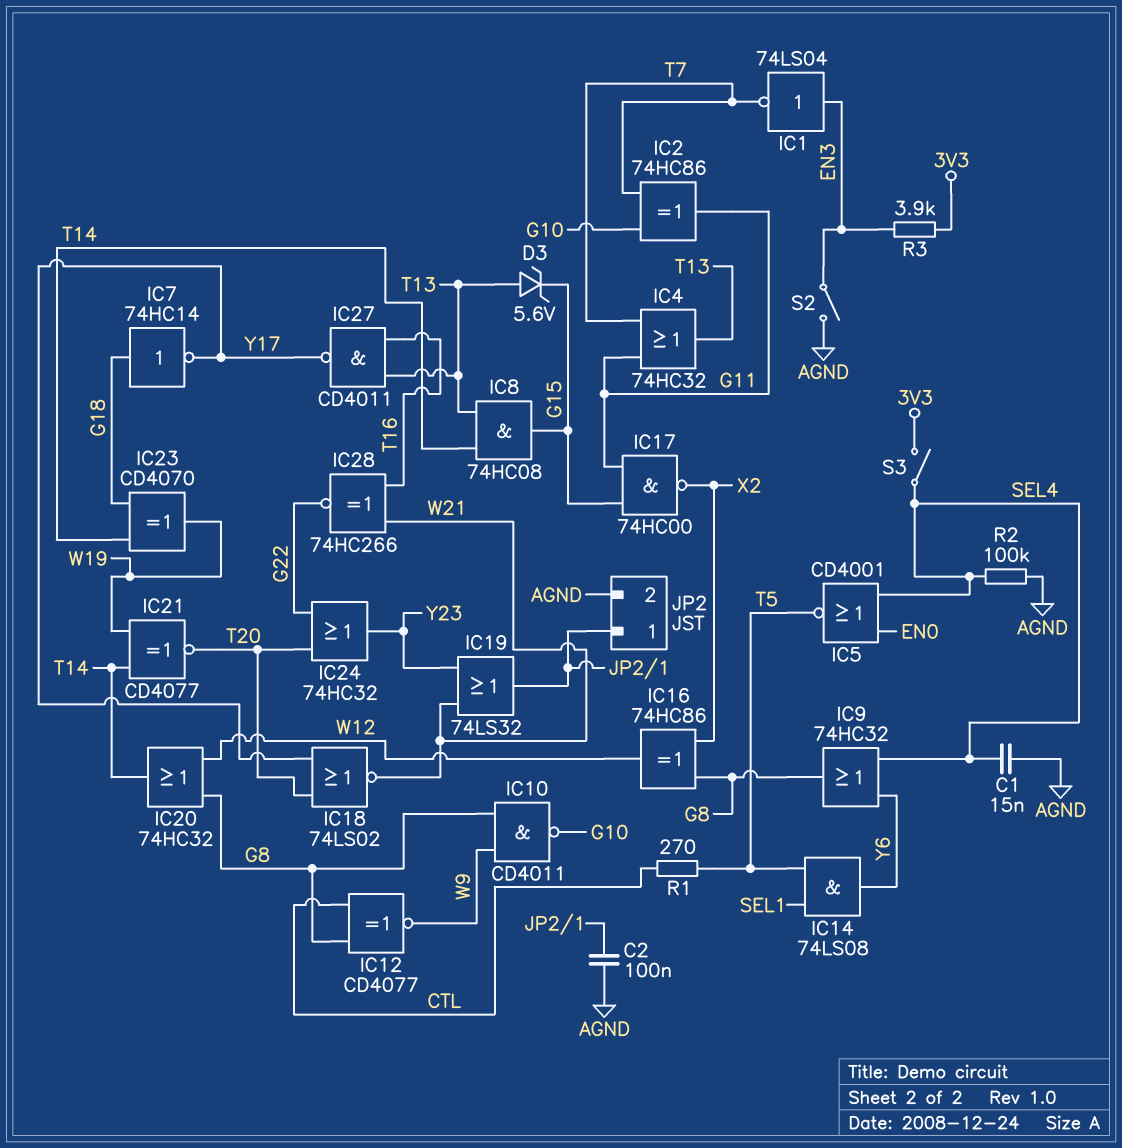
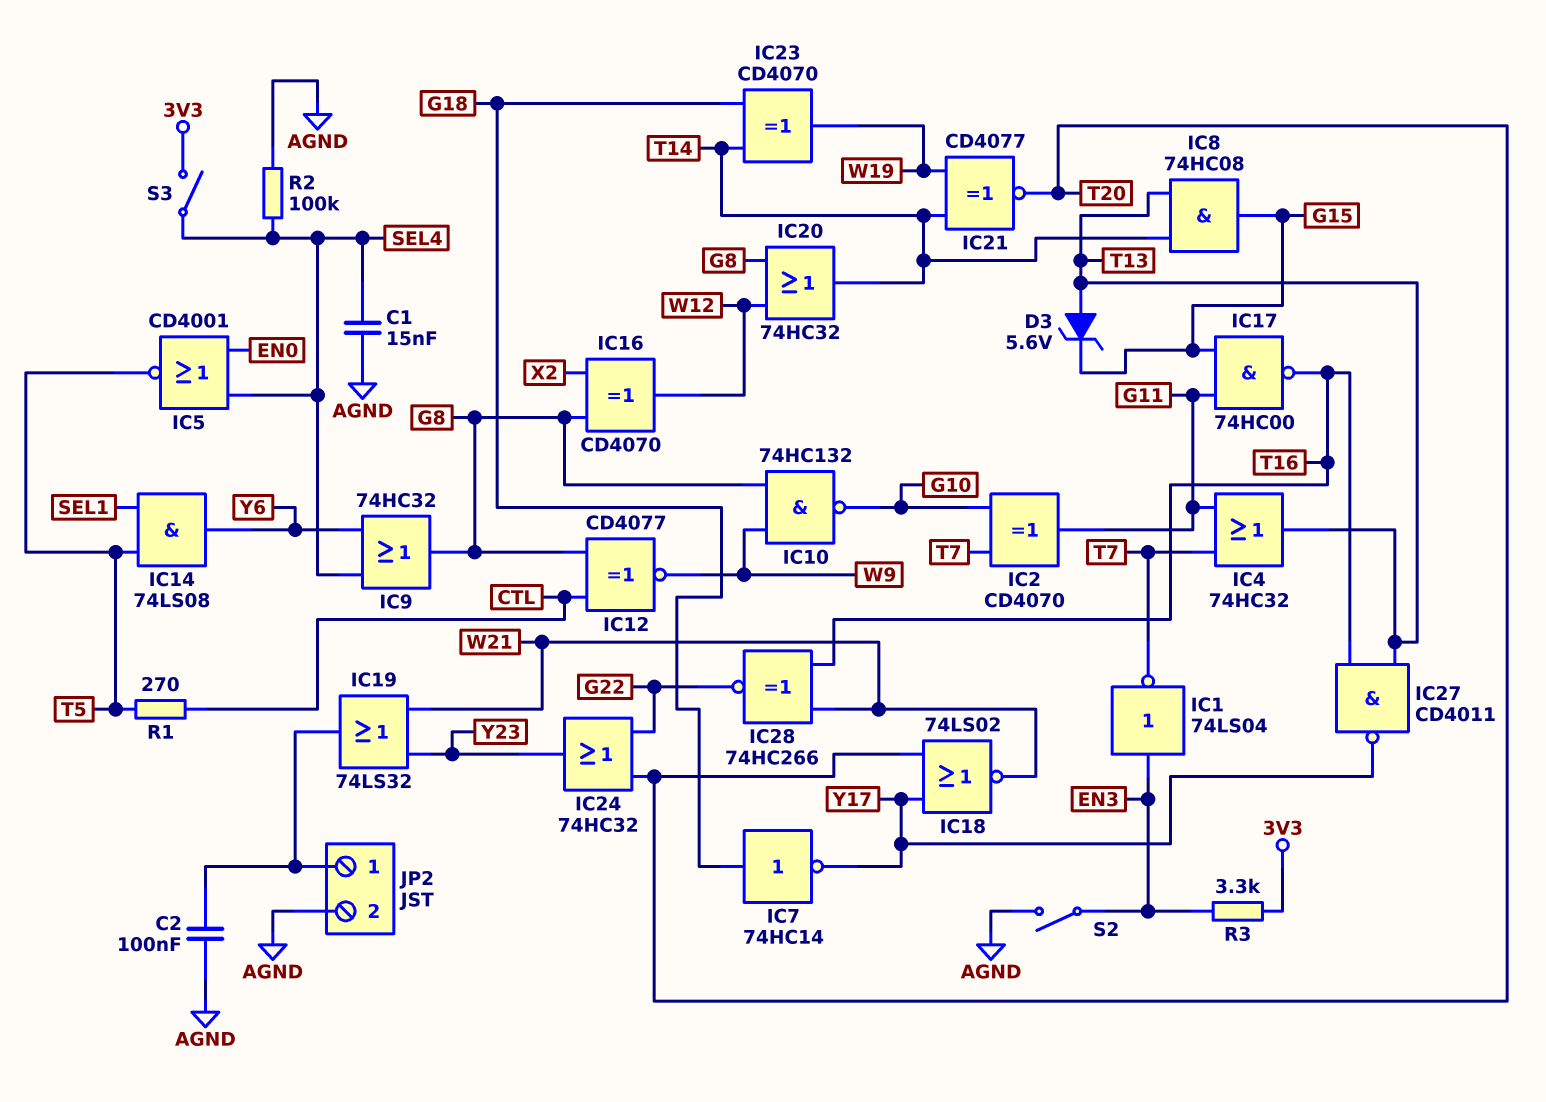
IC2: XOR 74HC86 (in G10, in T7, out G11) -> XOR CD4070 (in G10, in T7, out G11)
IC10: NAND CD4011 (in G8, in W9, out G10) -> NAND 74HC132 (in G8, in W9, out G10)
IC16: XOR 74HC86 (in G8, in X2, out W12) -> XOR CD4070 (in G8, in X2, out W12)
IC17: NAND 74HC00 (in G11, in G15, out X2) -> NAND 74HC00 (in G11, in G15, out T16)
R3: 3.9k (3V3, EN3) -> 3.3k (3V3, EN3)

